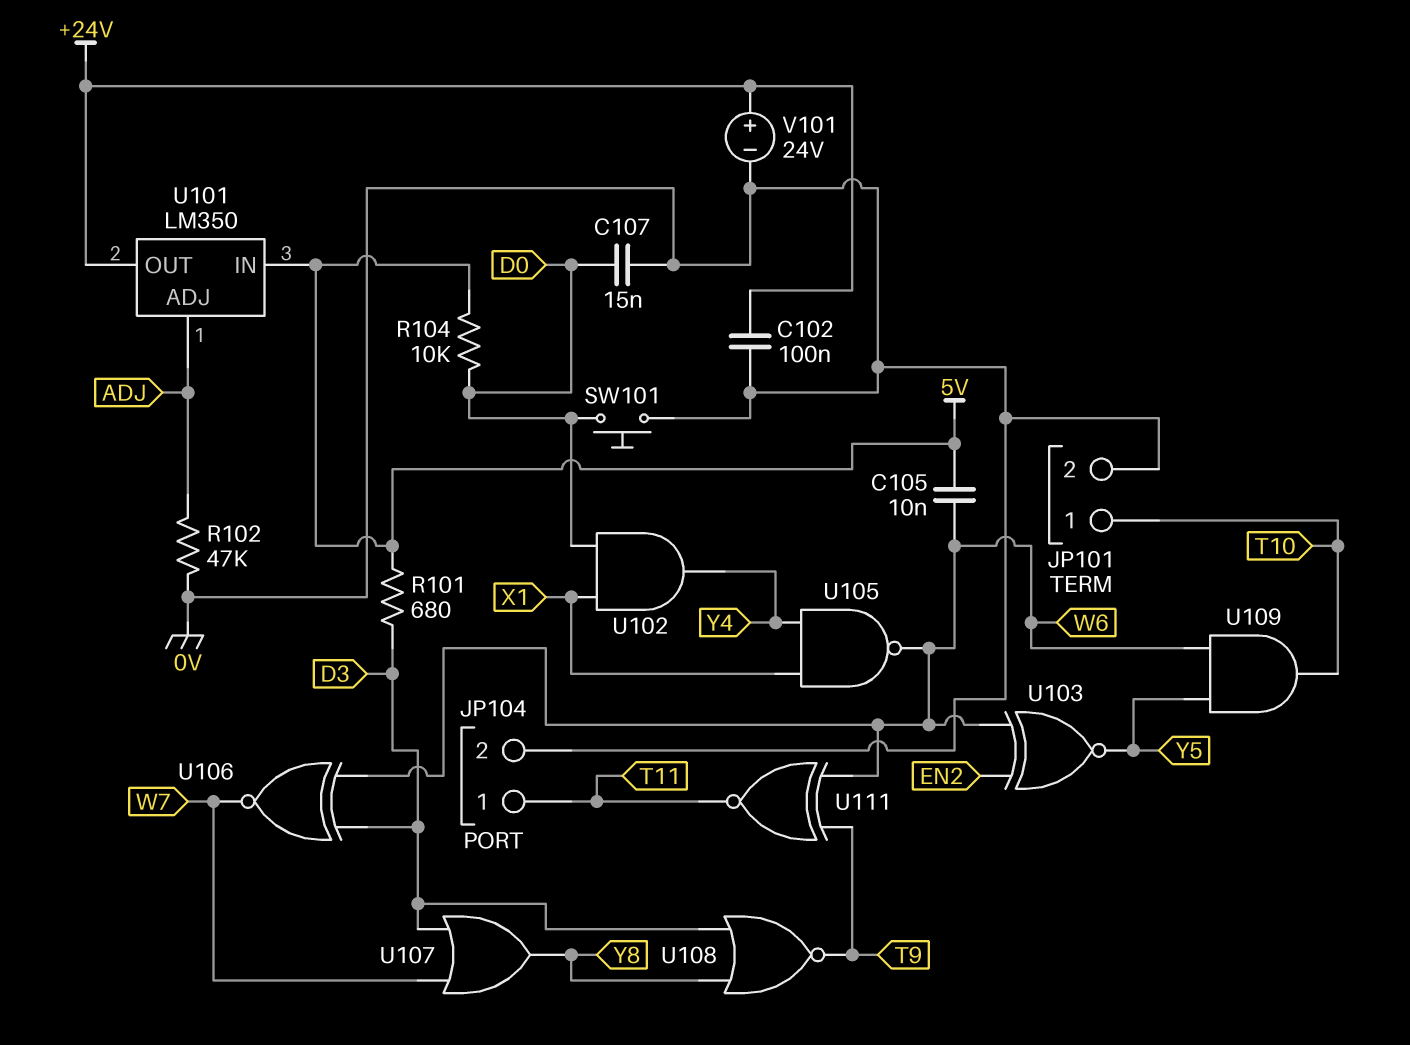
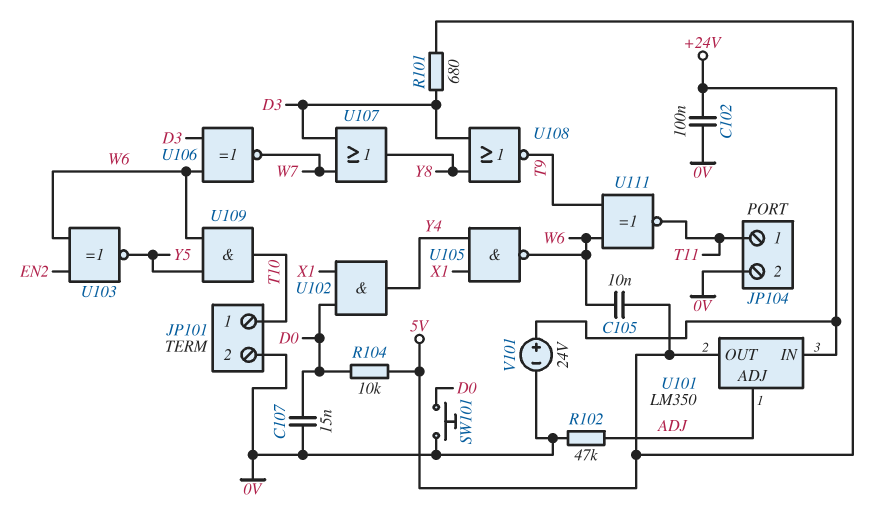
U101 pin IN: 5V -> +24V
U101 pin OUT: +24V -> 5V

